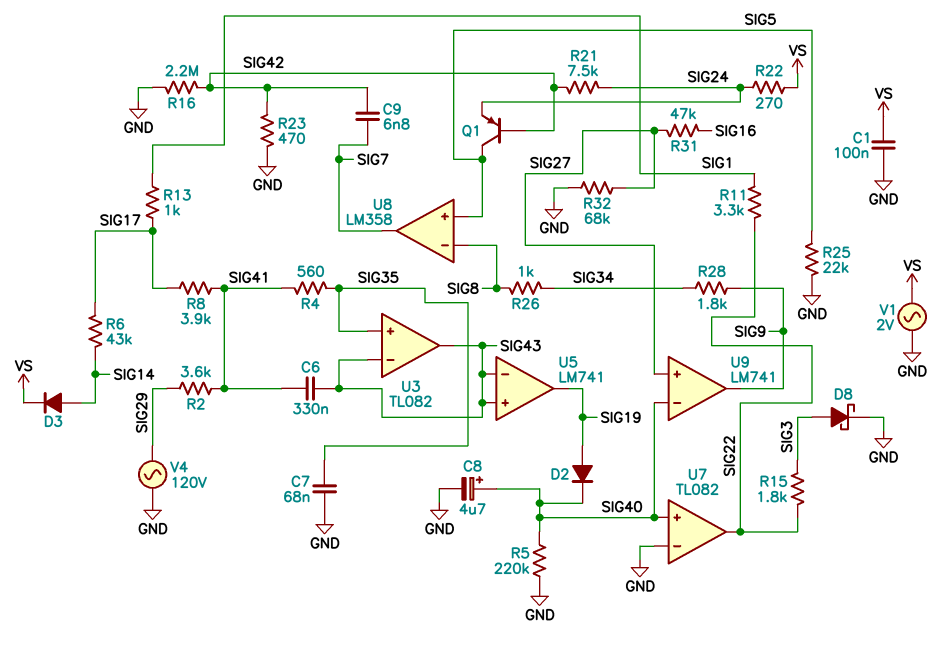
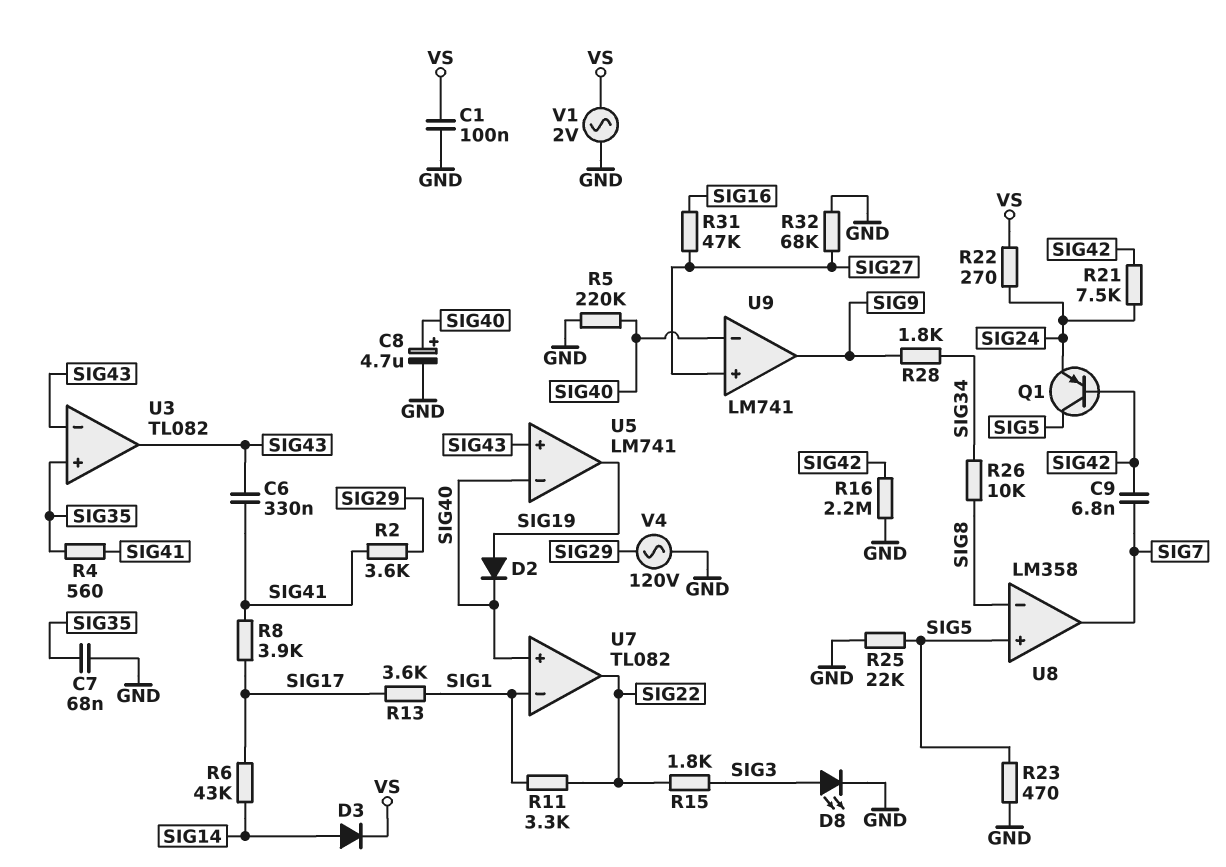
D8: schottky (A SIG3, K GND) -> LED (A SIG3, K GND)
R13: 1k (SIG1, SIG17) -> 3.6k (SIG1, SIG17)
R23: 470 (GND, SIG42) -> 470 (GND, SIG5)
R26: 1k (SIG8, SIG34) -> 10k (SIG8, SIG34)
U5 pin in-: SIG43 -> SIG40
U7 pin in-: GND -> SIG1

